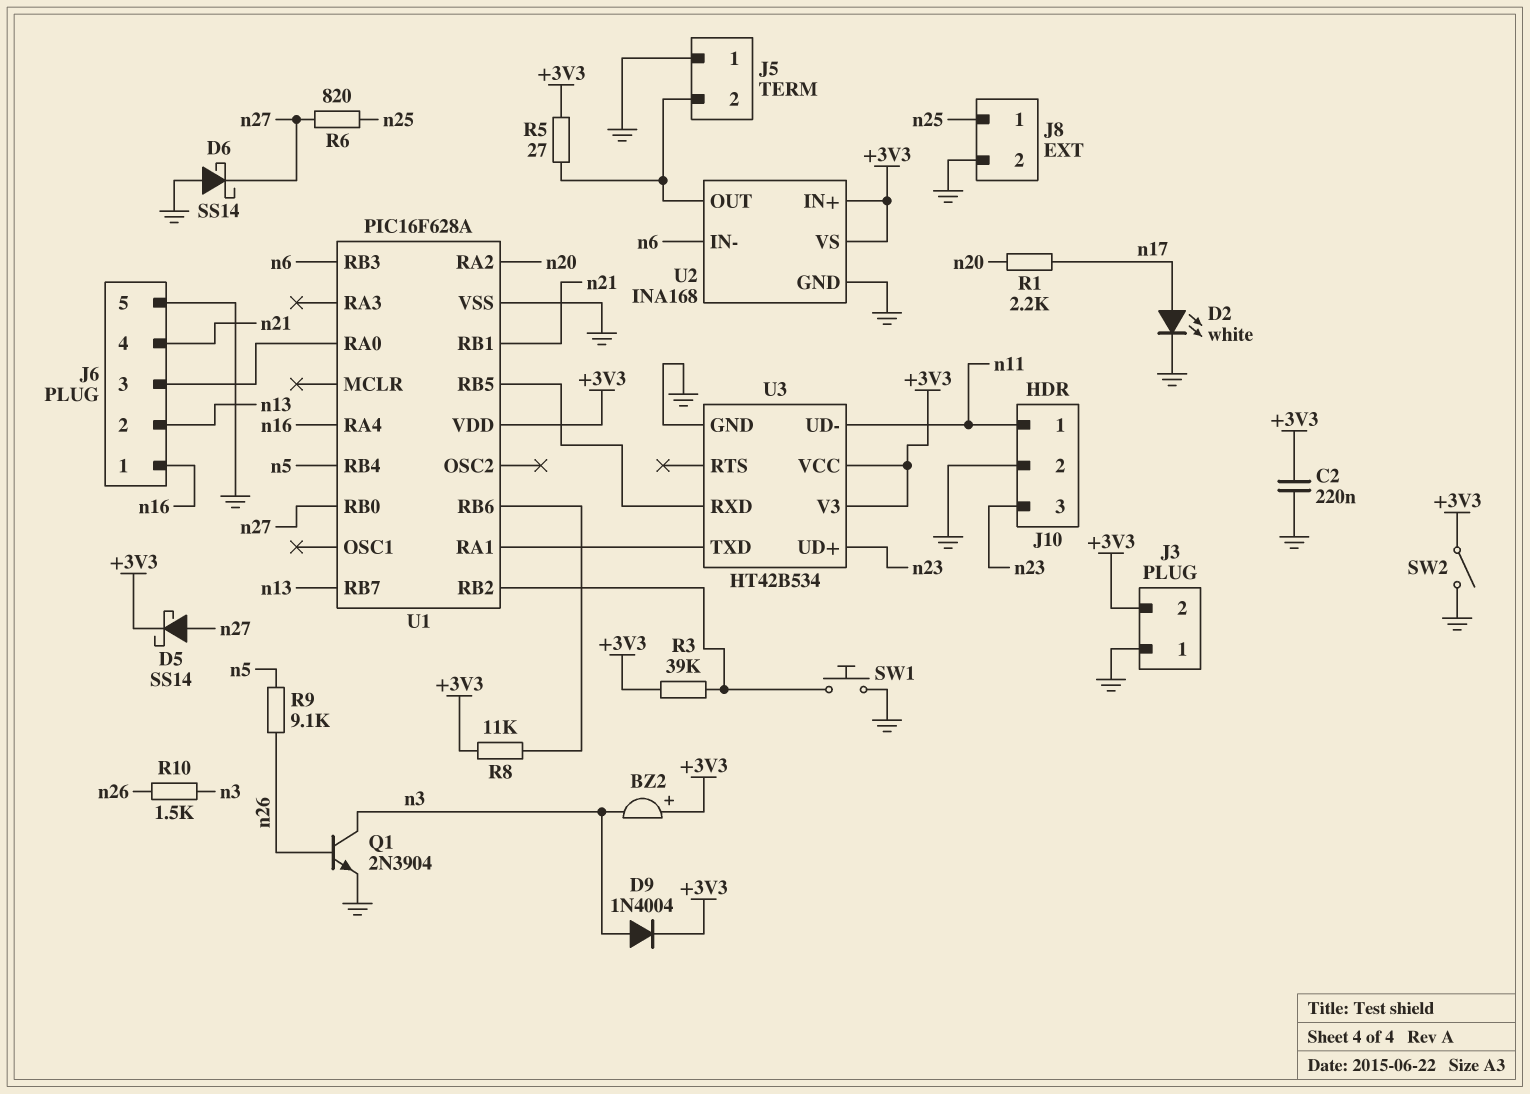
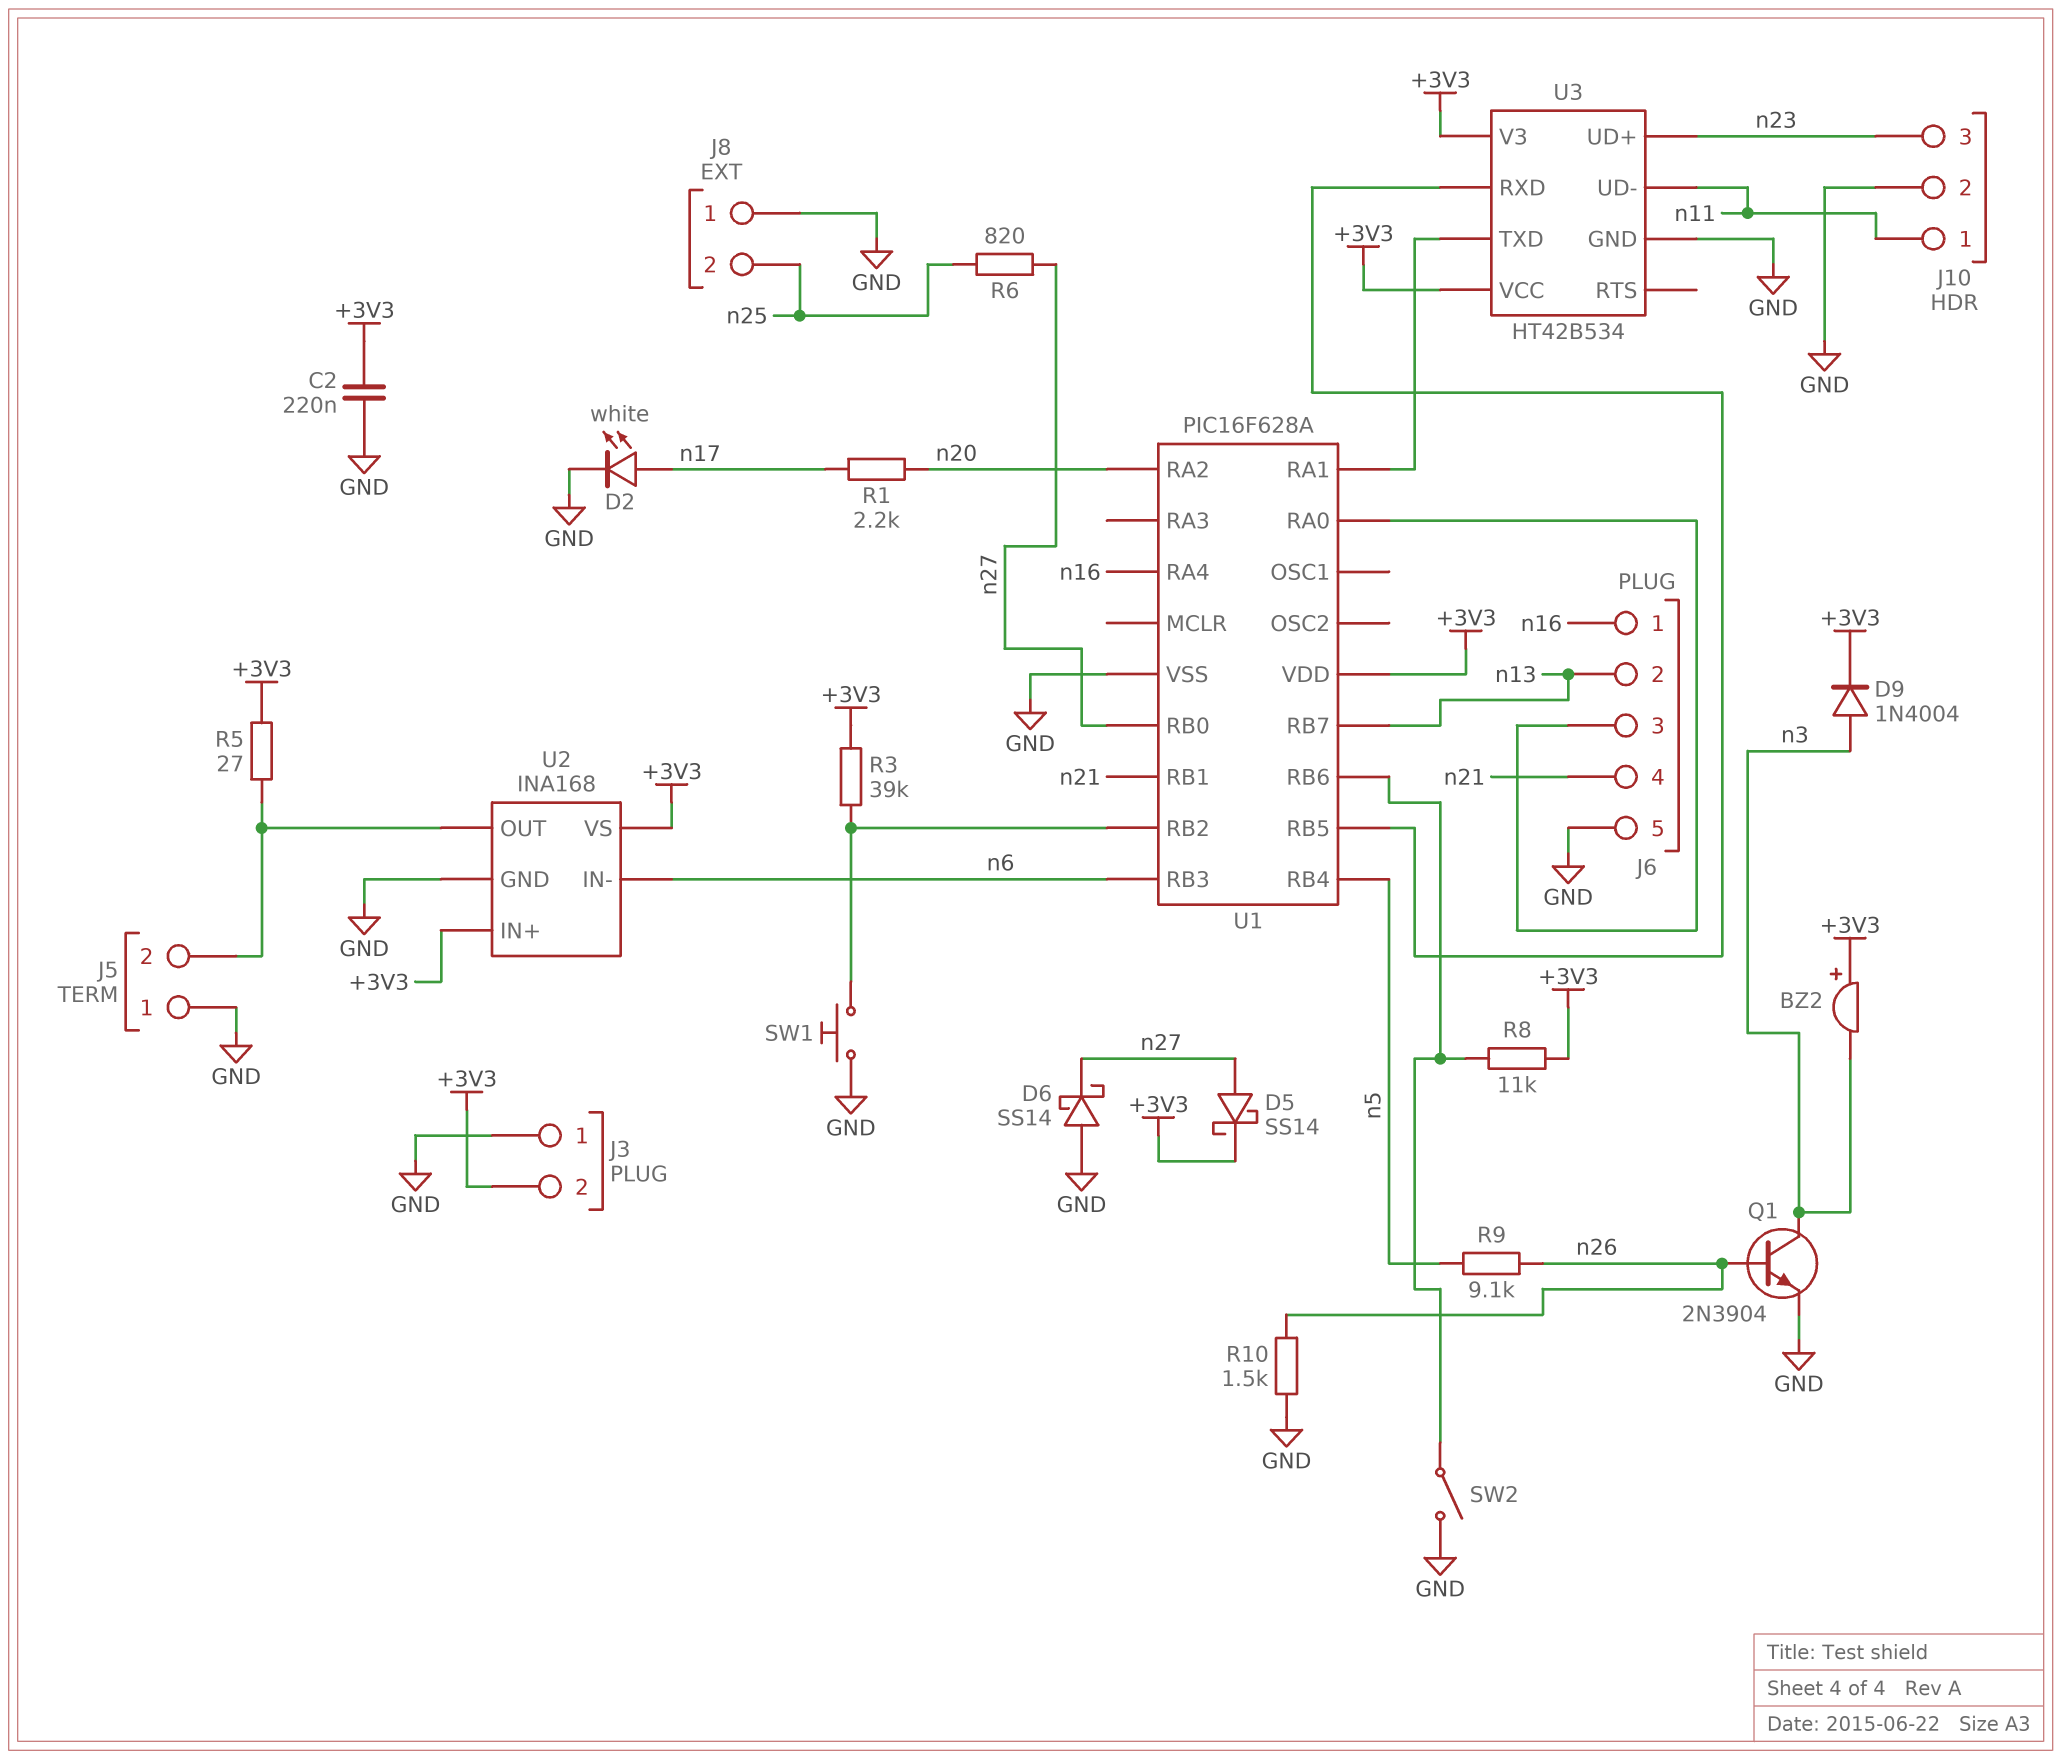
J8 pin 1: n25 -> GND
J8 pin 2: GND -> n25
R10: 1.5k (n3, n26) -> 1.5k (GND, n26)
SW2: switch (+3V3, GND) -> switch (GND, U1/RB6)

